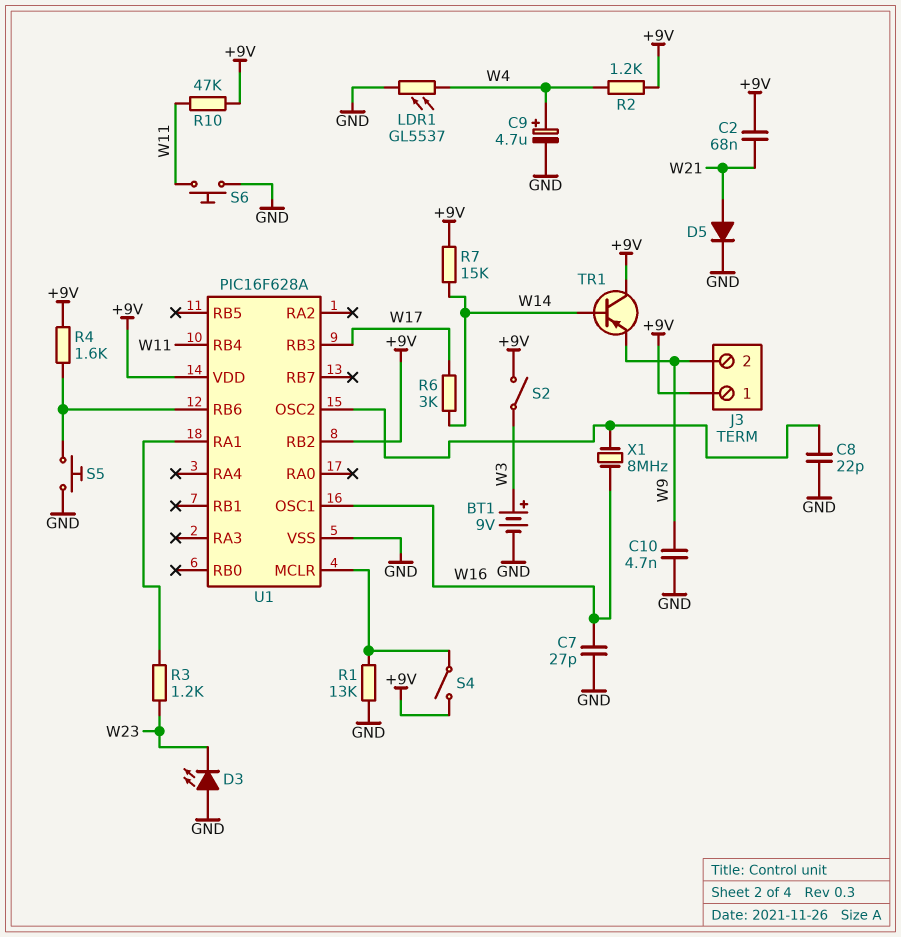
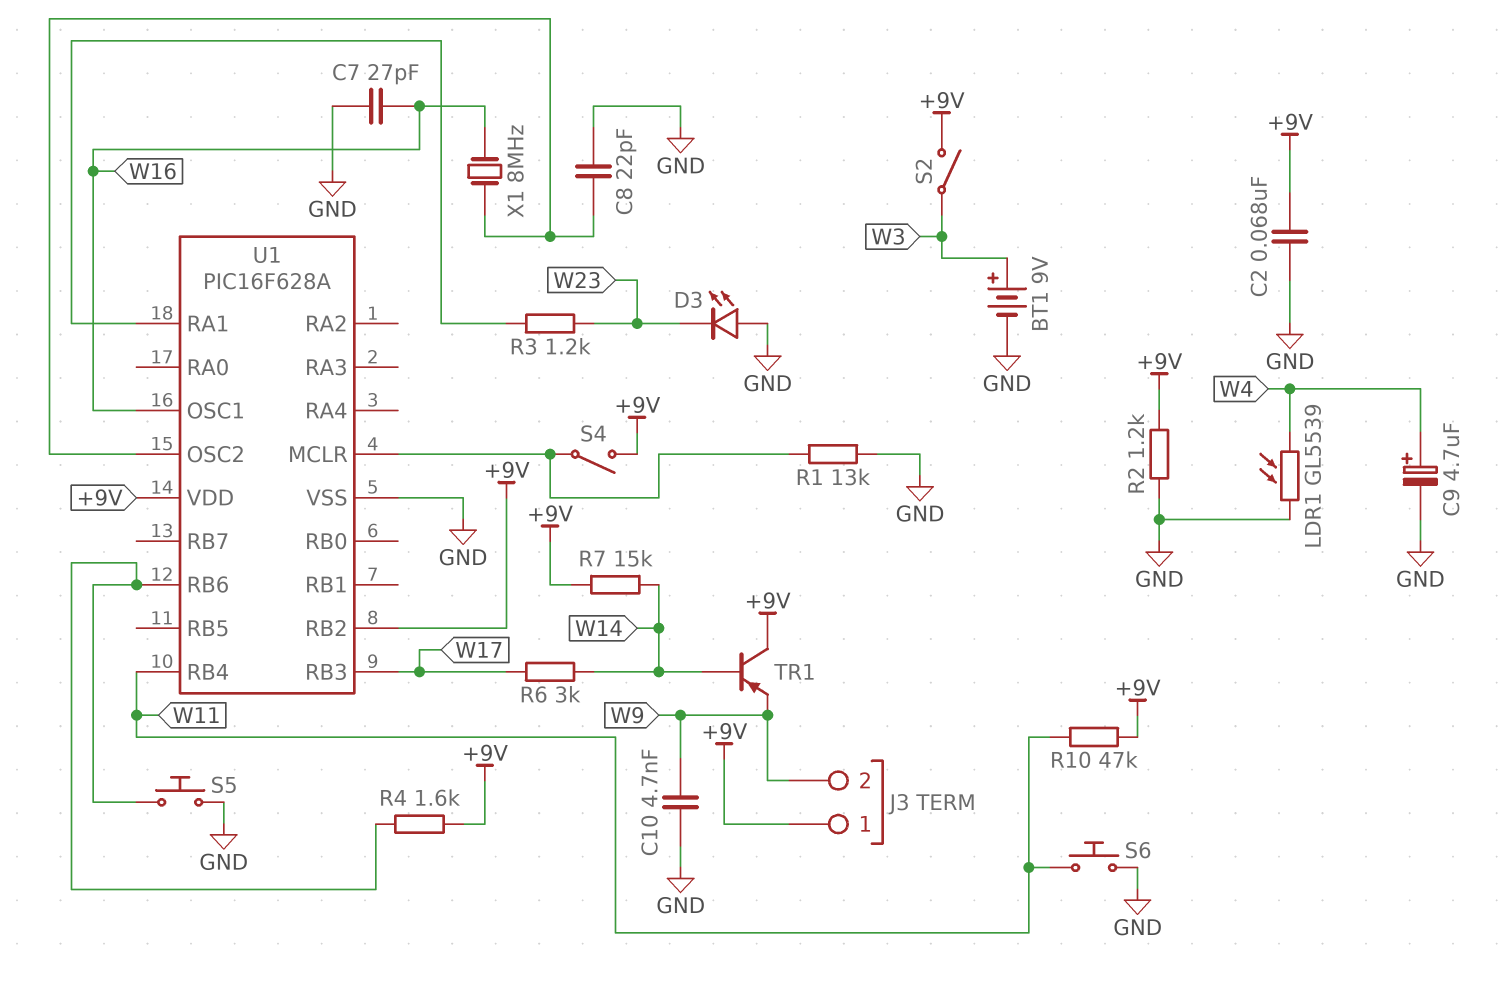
C2: 68nF (+9V, W21) -> 68nF (+9V, GND)
D5: diode (A W21, K GND) -> none
LDR1: GL5537 (GND, W4) -> GL5539 (GND, W4)
R2: 1.2k (+9V, W4) -> 1.2k (+9V, GND)

